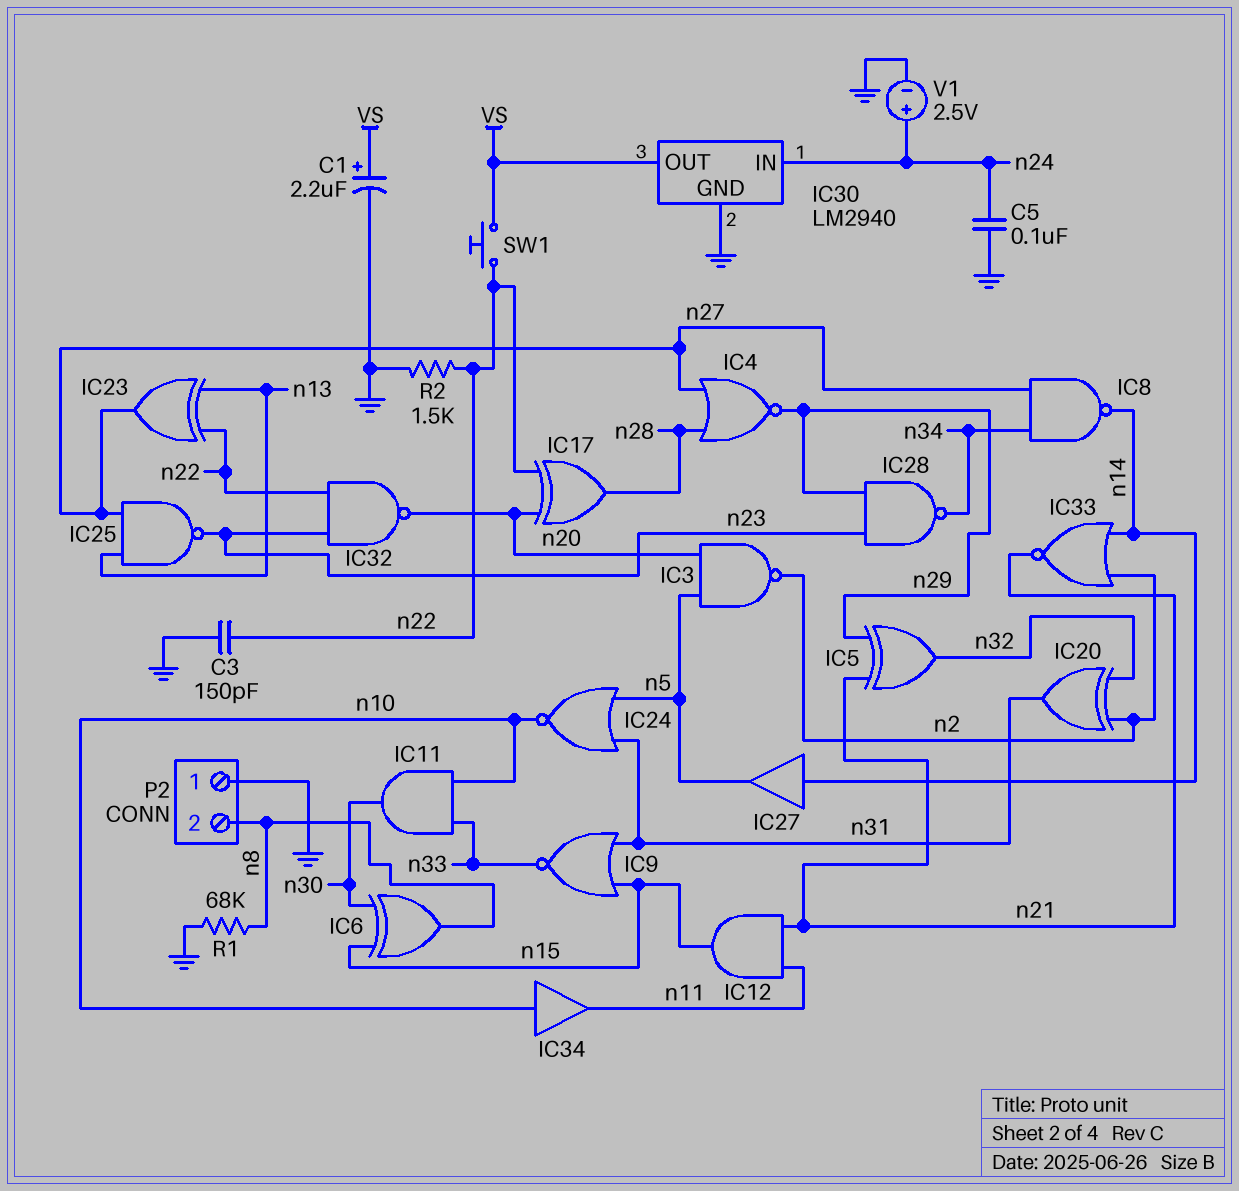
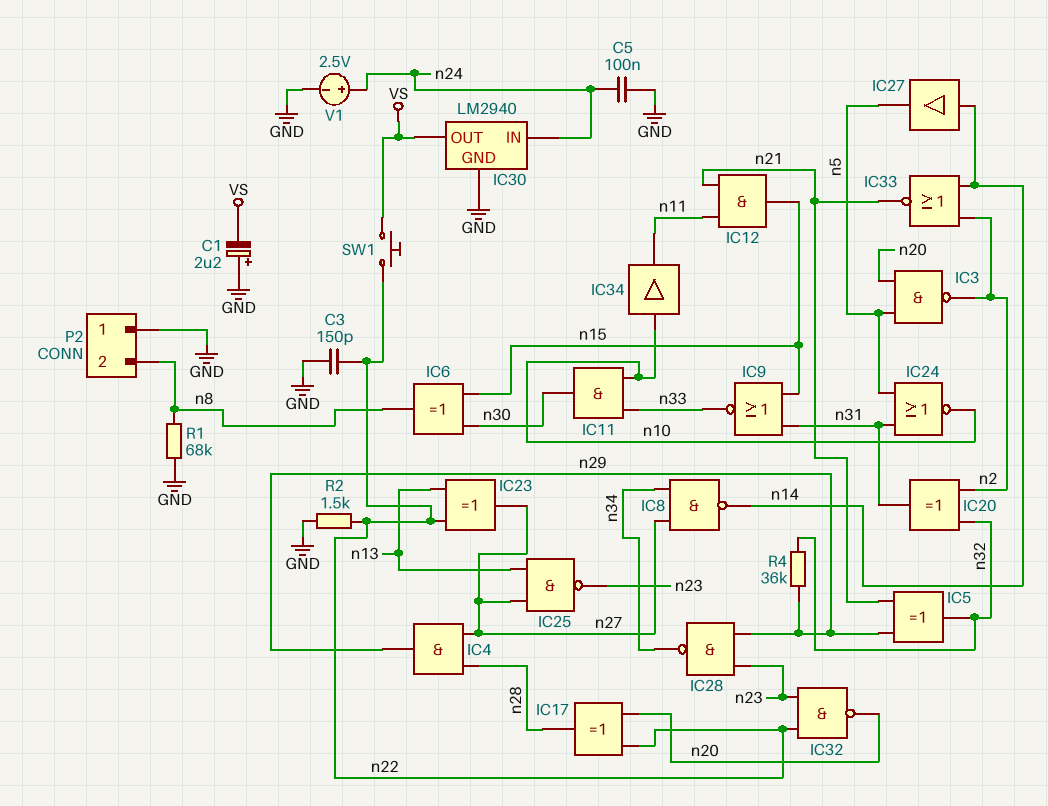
C1: 2.2uF (plus VS, minus GND) -> 2.2uF (plus GND, minus VS)
IC4: NOR (in n27, in n28, out n29) -> AND (in n27, in n28, out n29)
R4: none -> 36k (n29, n32)

